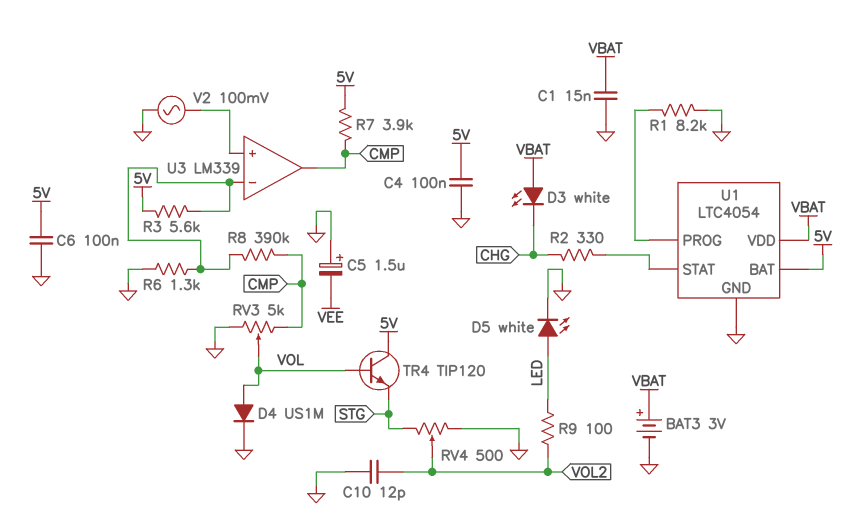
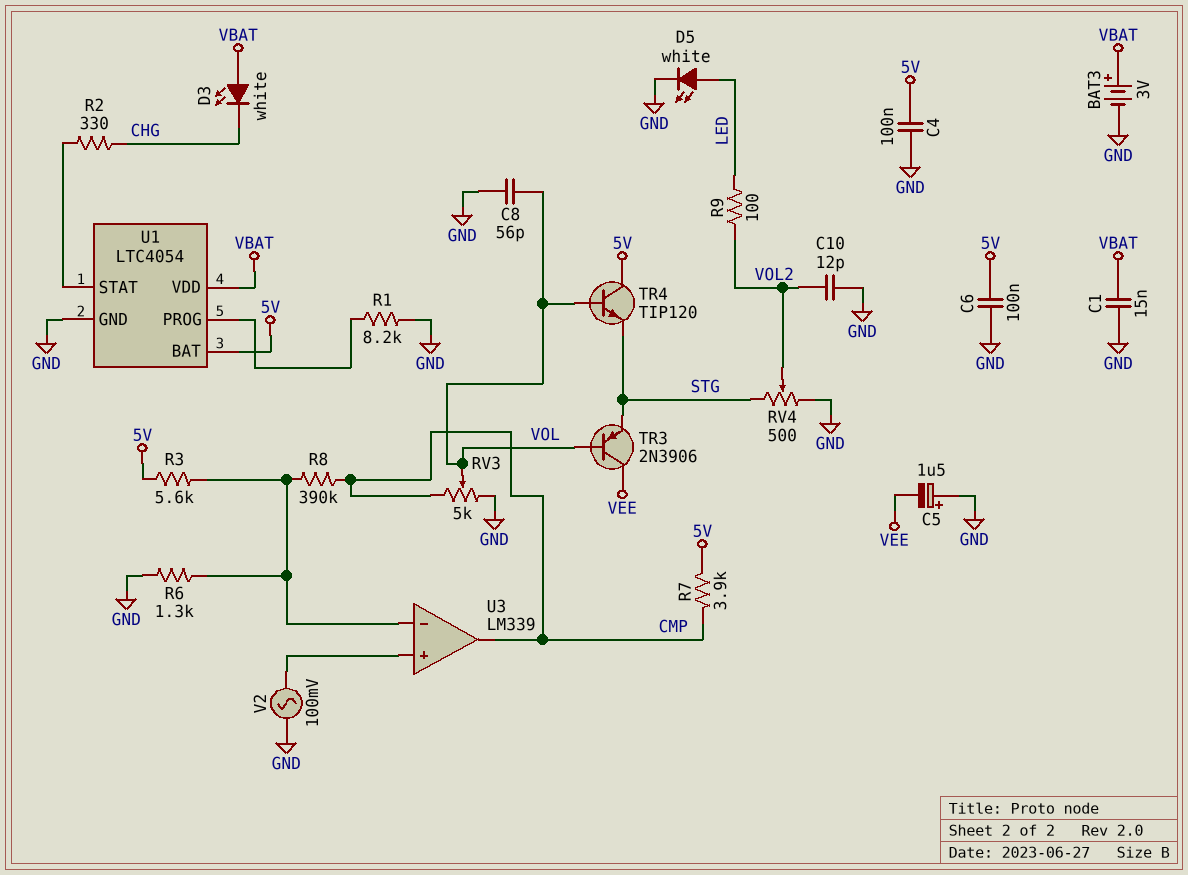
C8: none -> 56pF (GND, VOL)
D4: diode US1M (A VOL, K GND) -> none
TR3: none -> PNP 2N3906 (B VOL, C VEE, E STG)

